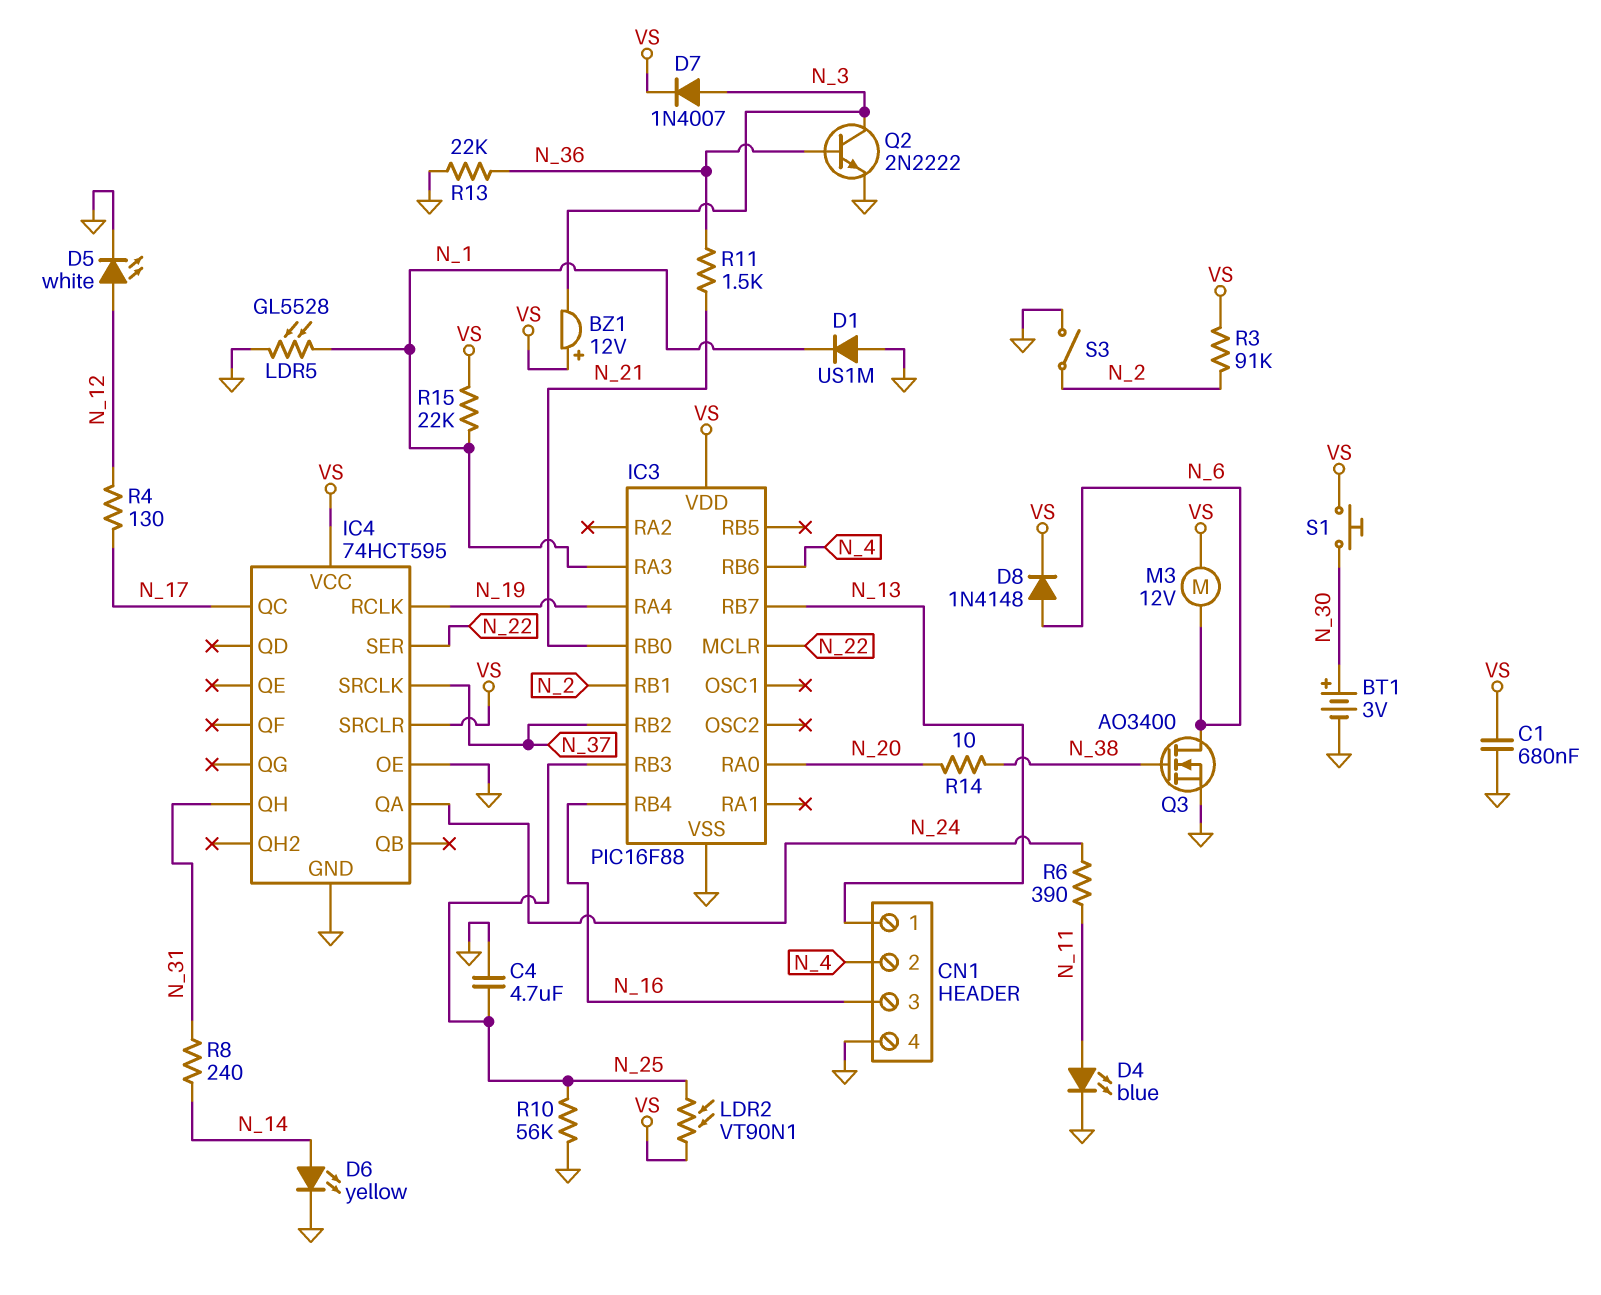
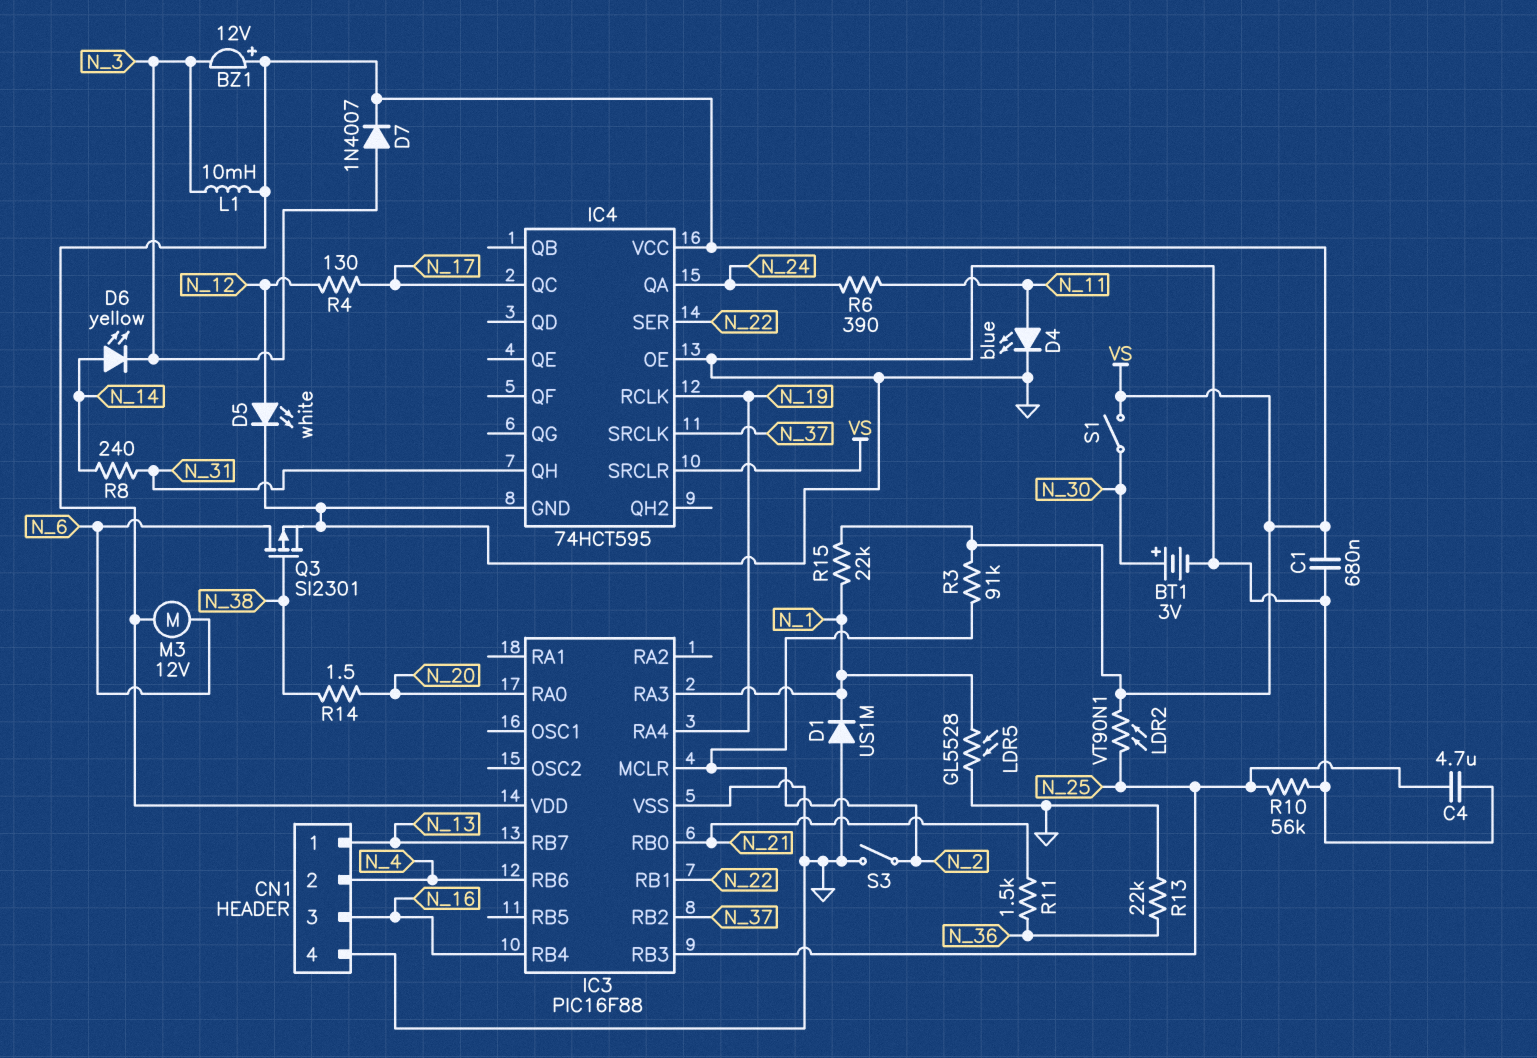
D6: LED yellow (A N_14, K GND) -> LED yellow (A N_14, K N_3)
D8: diode 1N4148 (A N_6, K VS) -> none
IC3 pin MCLR: N_22 -> N_2
IC3 pin RB1: N_2 -> N_22
L1: none -> 10mH (N_3, VS)
Q2: NPN 2N2222 (B N_36, C N_3, E GND) -> none
Q3: NMOS AO3400 (G N_38, D N_6, S GND) -> PMOS SI2301 (G N_38, D N_6, S GND)
R14: 10 (N_20, N_38) -> 1.5 (N_20, N_38)
S1: button (N_30, VS) -> switch (N_30, VS)

